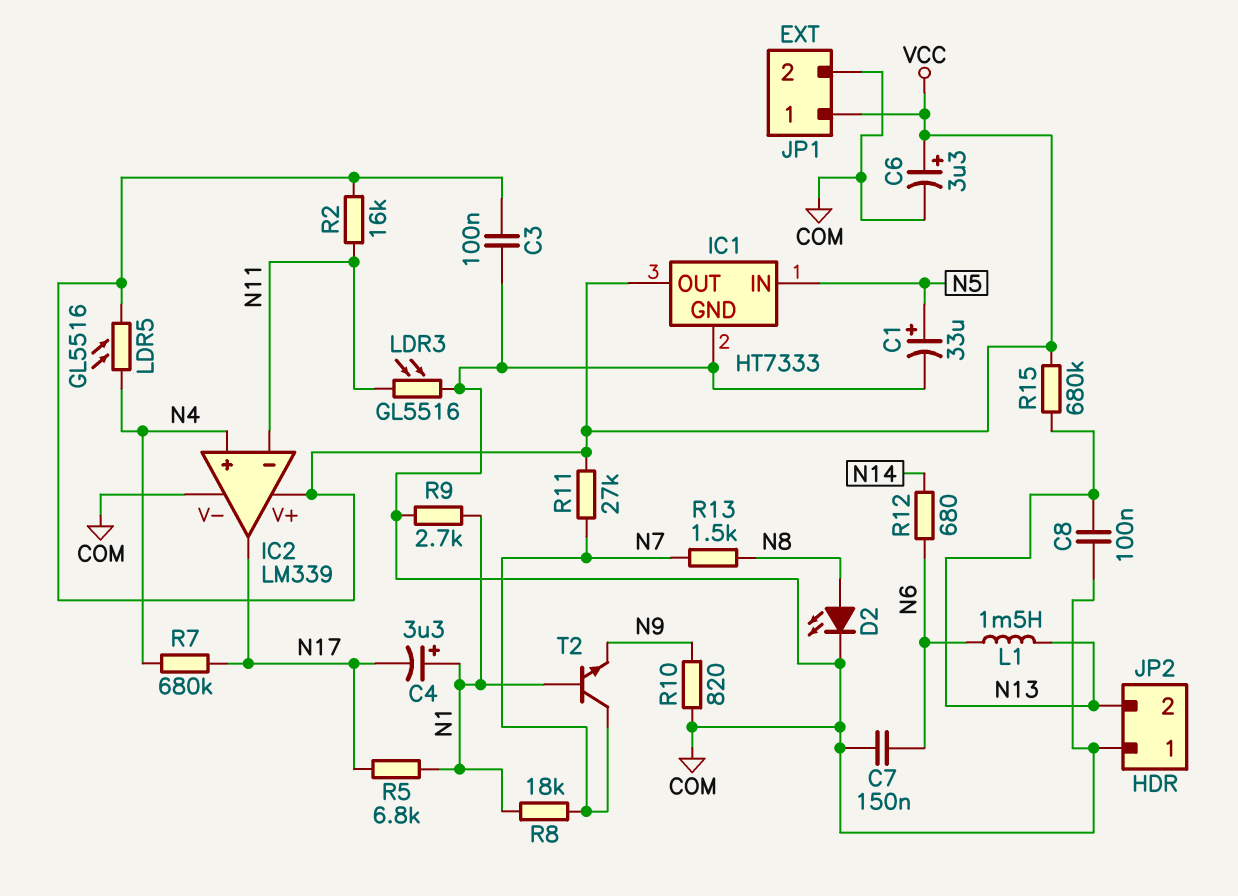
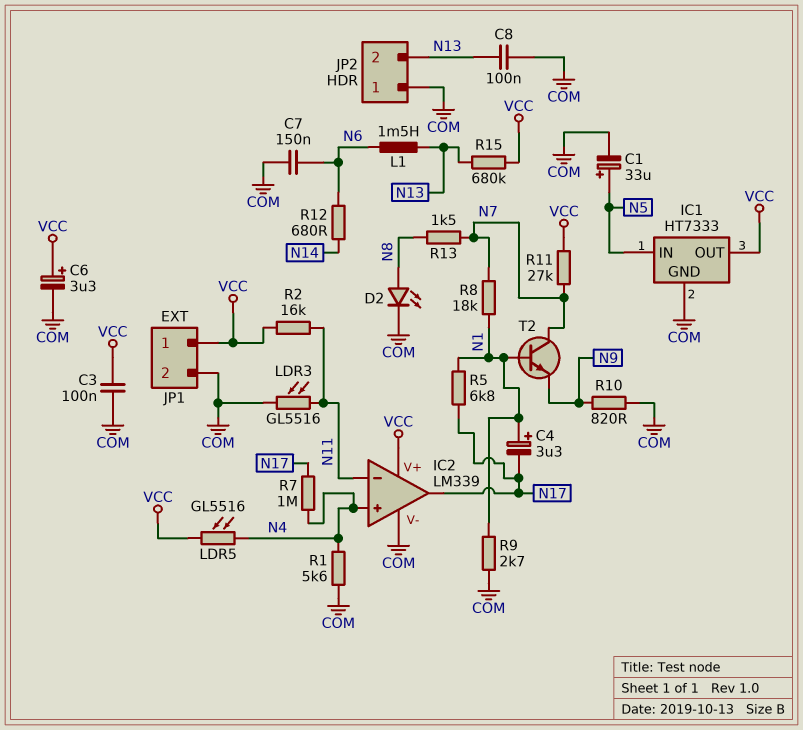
R1: none -> 5.6k (COM, N4)
R7: 680k (N4, N17) -> 1M (N4, N17)

